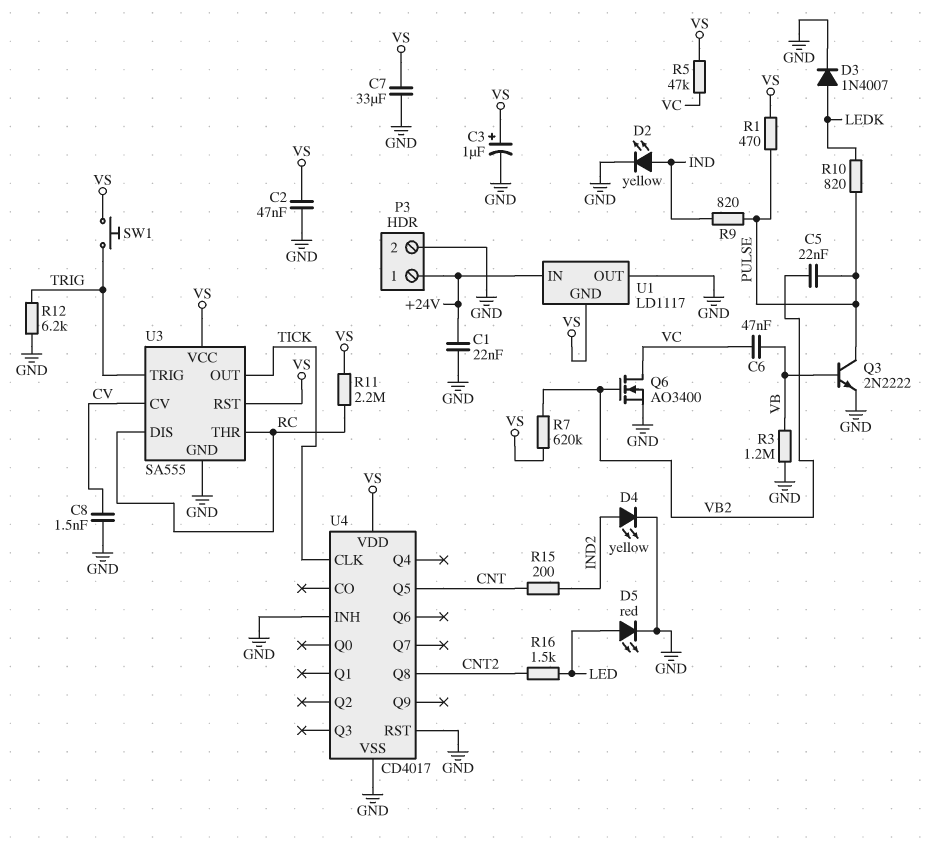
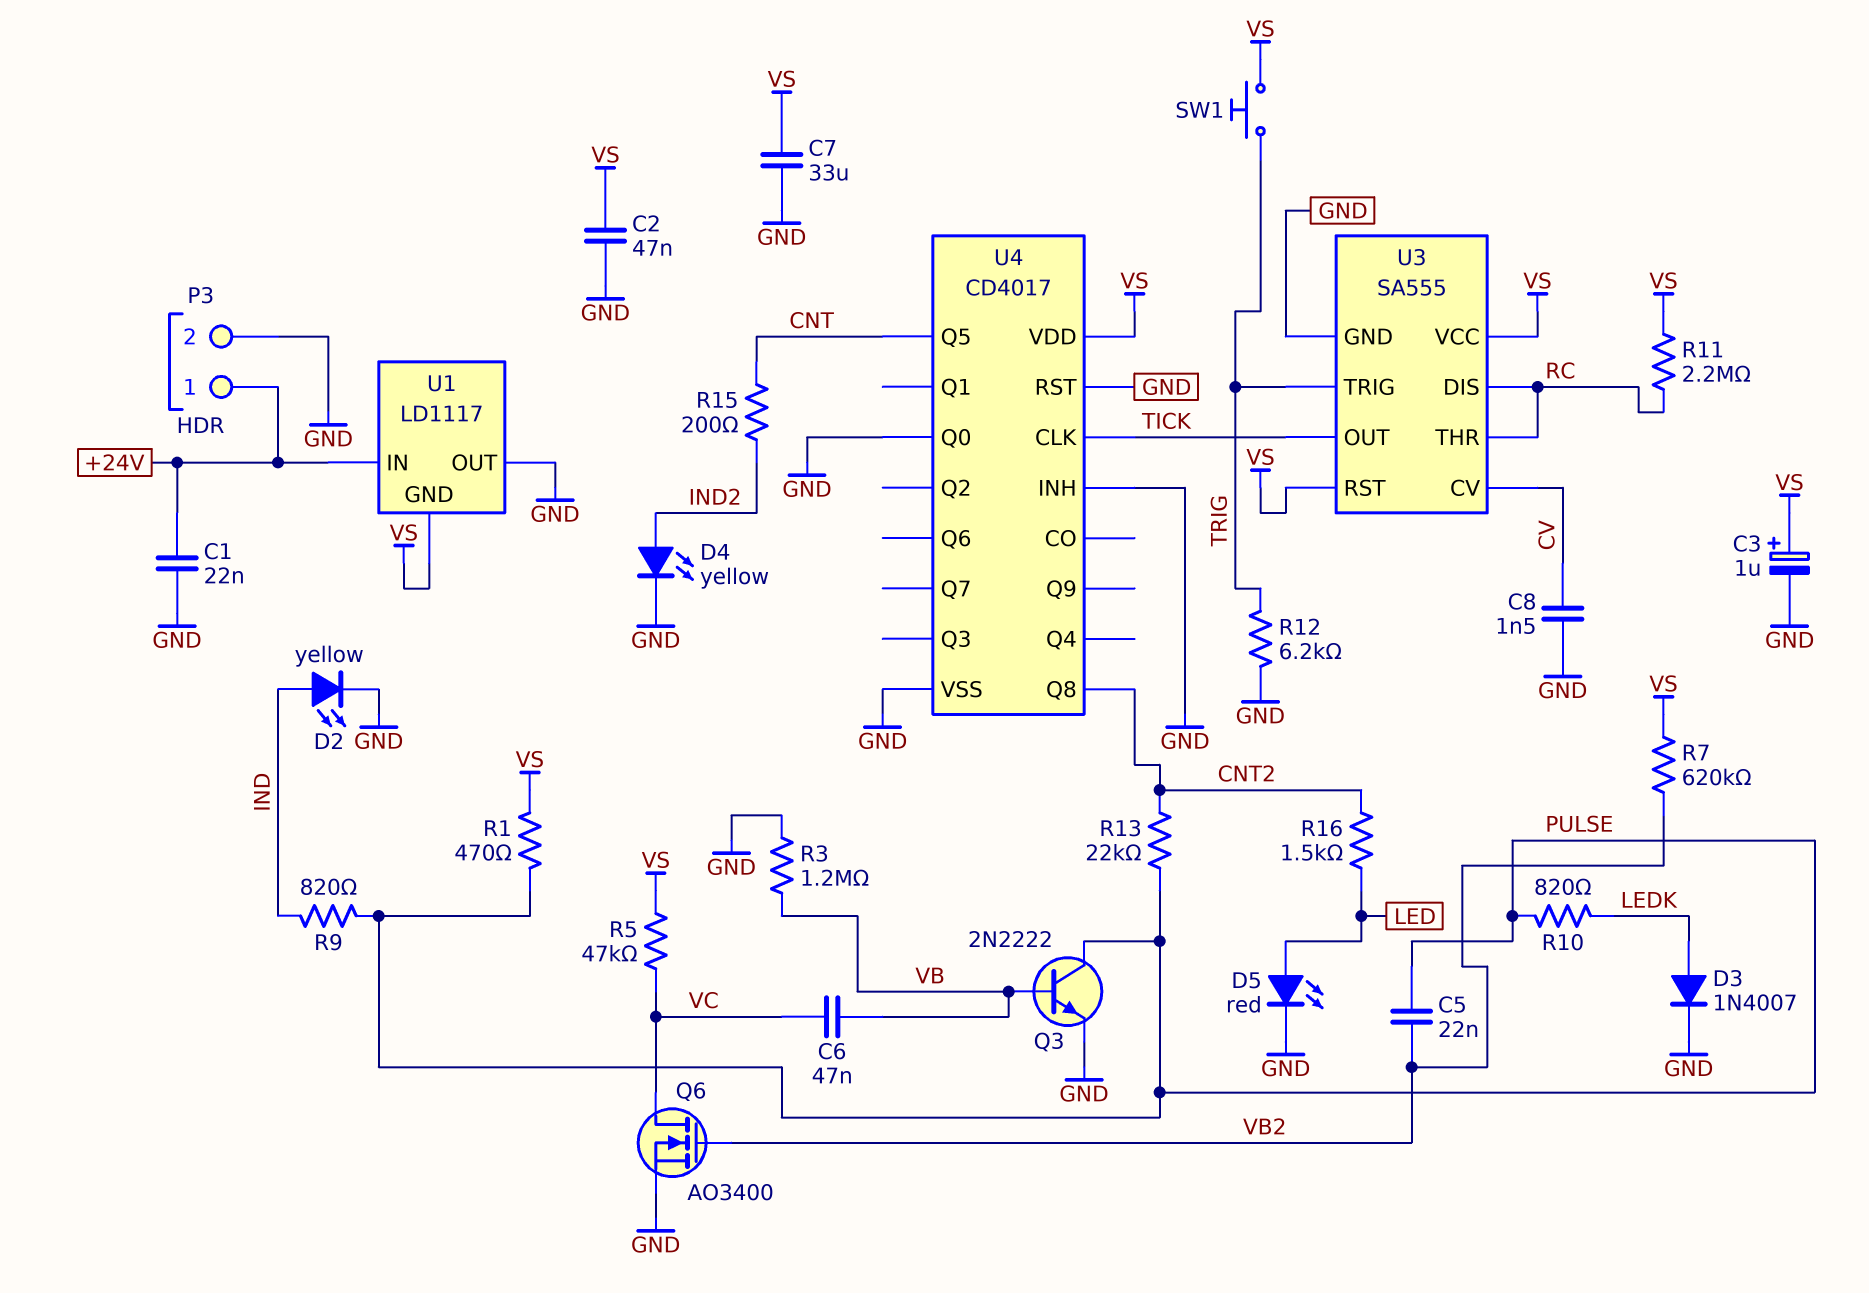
R13: none -> 22k (CNT2, PULSE)
U4 pin Q0: none -> GND

